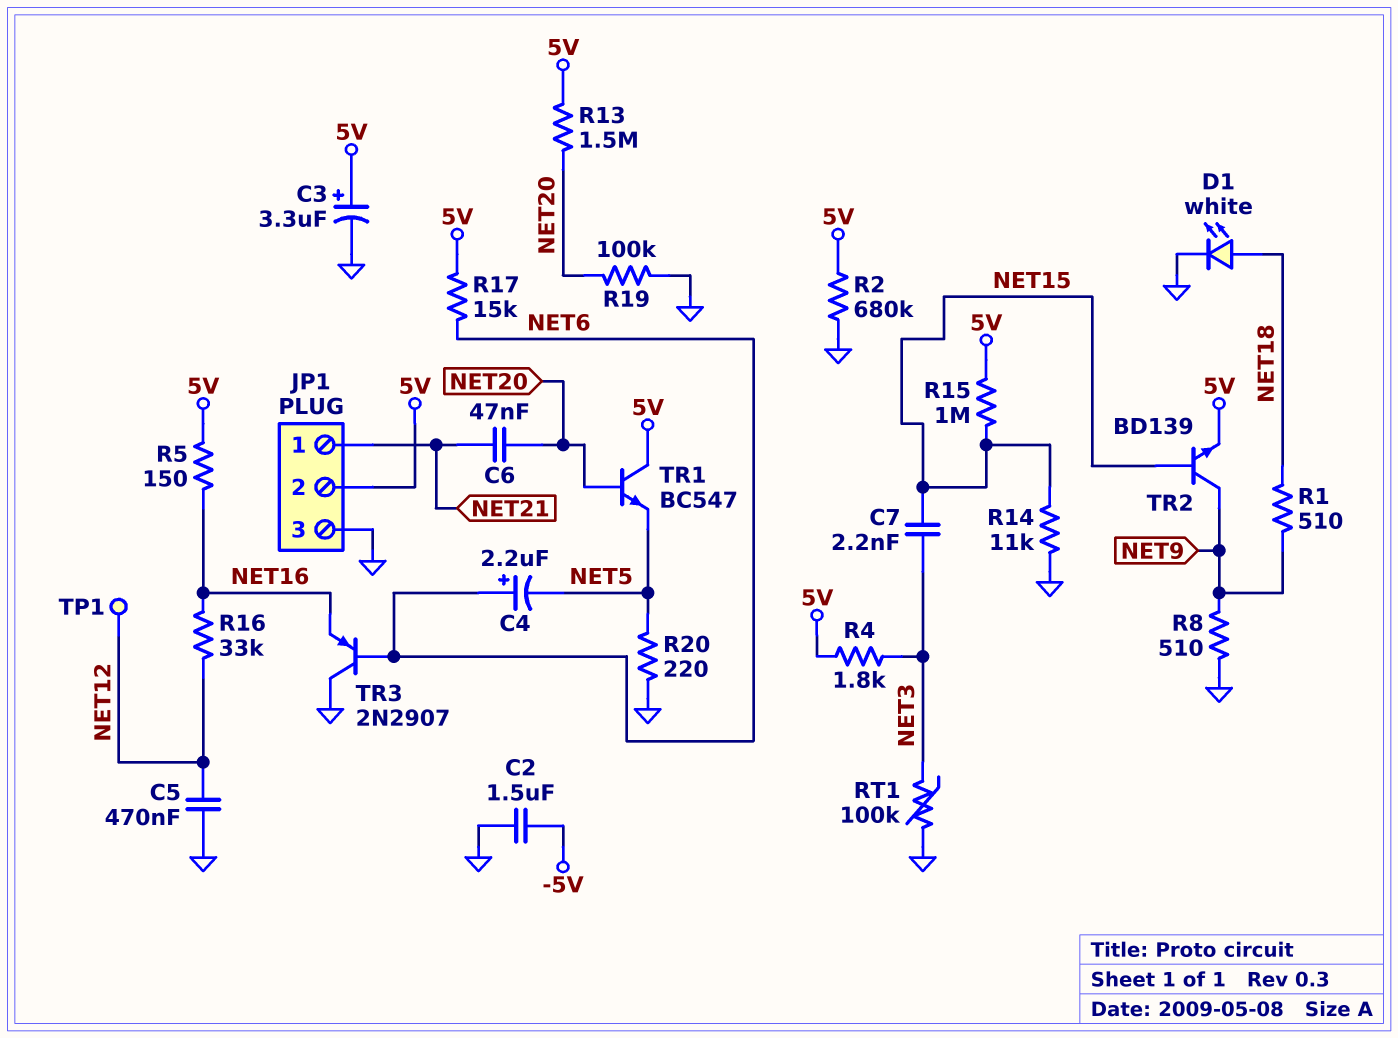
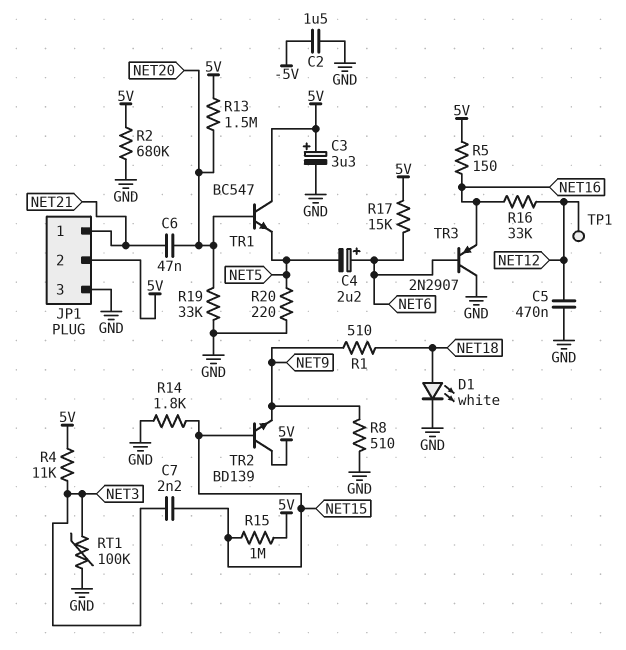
R4: 1.8k (5V, NET3) -> 11k (5V, NET3)
R14: 11k (GND, NET15) -> 1.8k (GND, NET15)
R19: 100k (GND, NET20) -> 33k (GND, NET20)
TR2: NPN BD139 (B NET15, C NET9, E 5V) -> NPN BD139 (B NET15, C 5V, E NET9)

